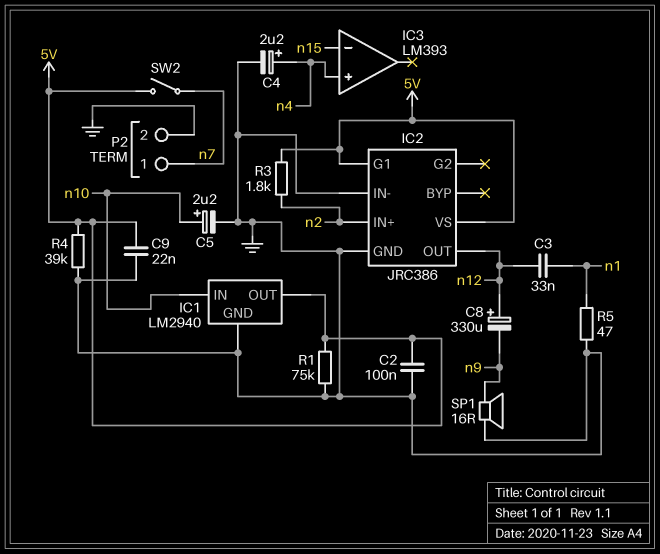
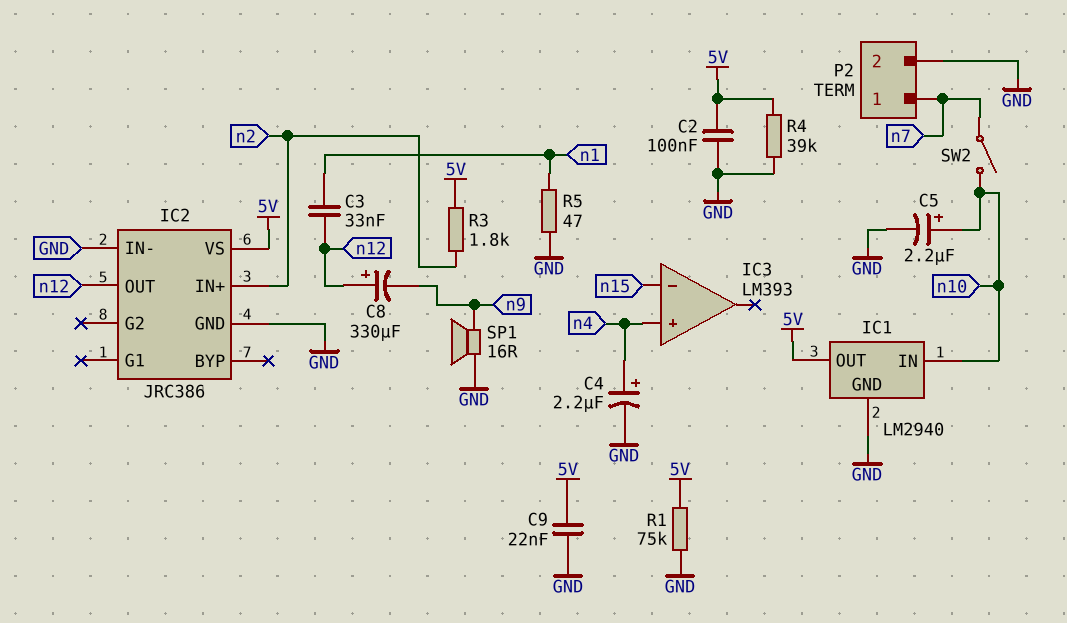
IC2 pin G1: 5V -> none
SW2: switch (5V, n7) -> switch (n7, n10)

